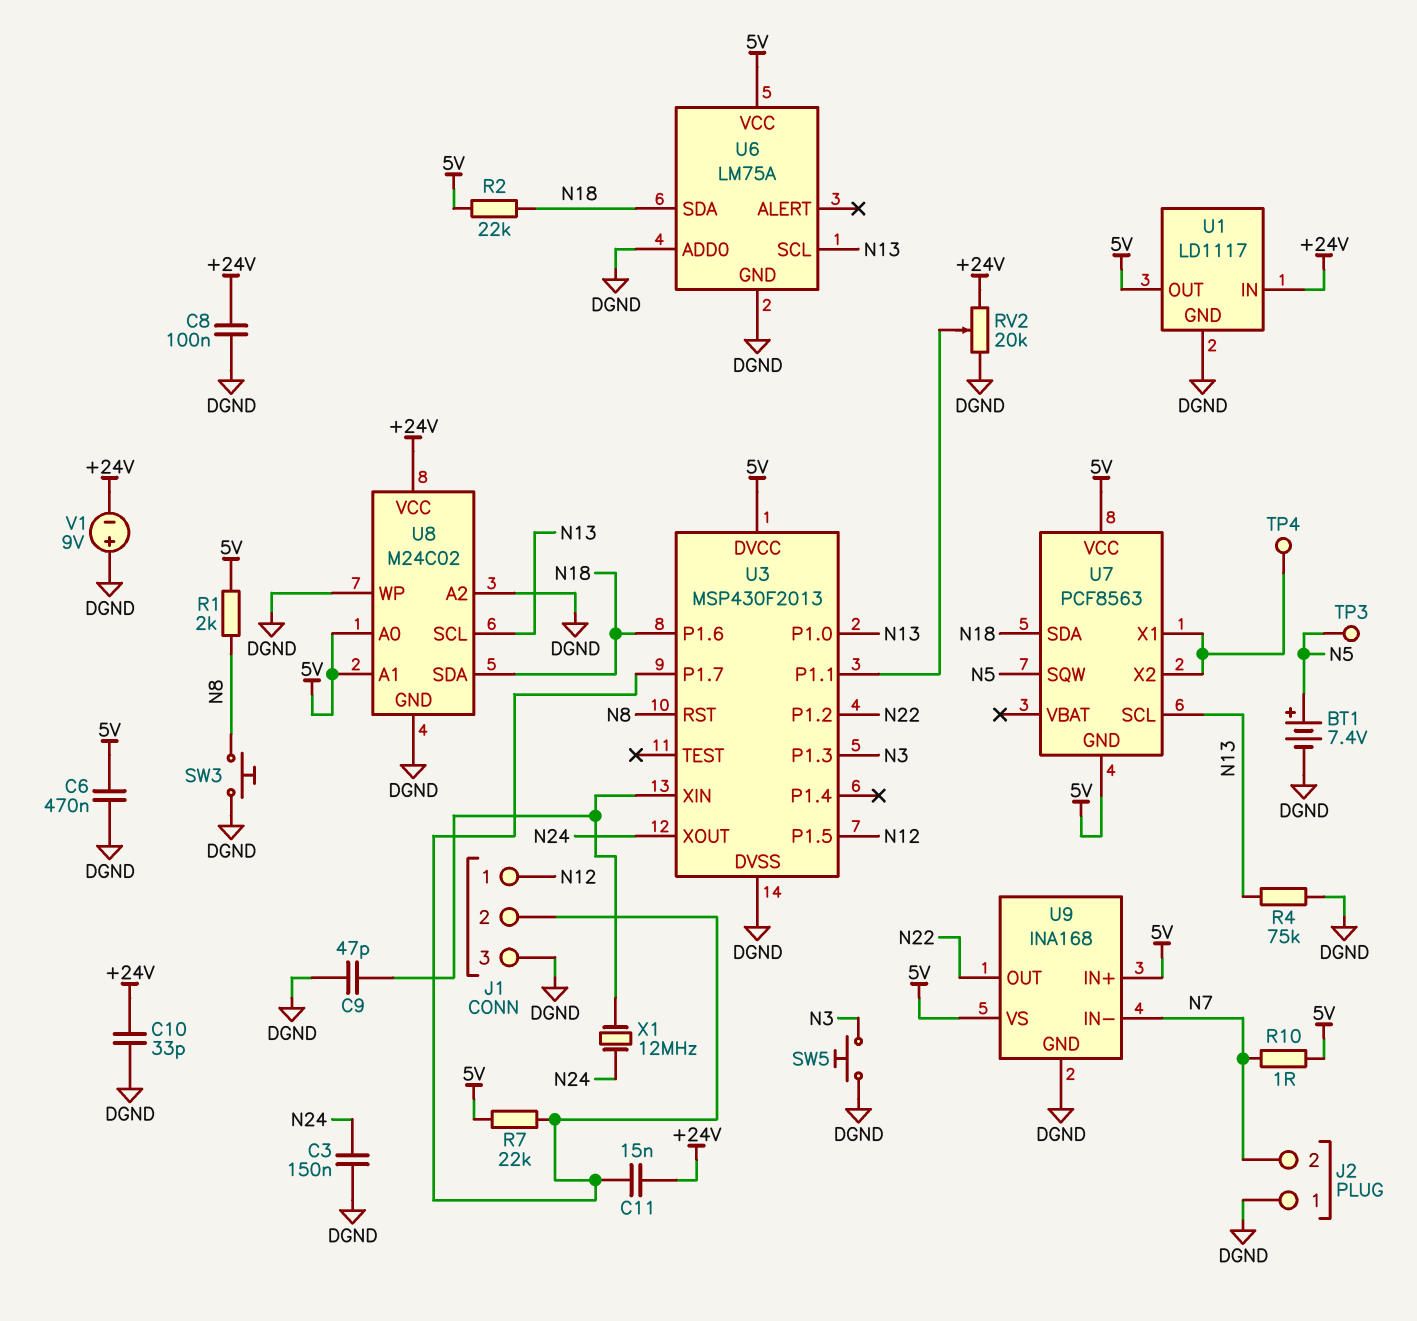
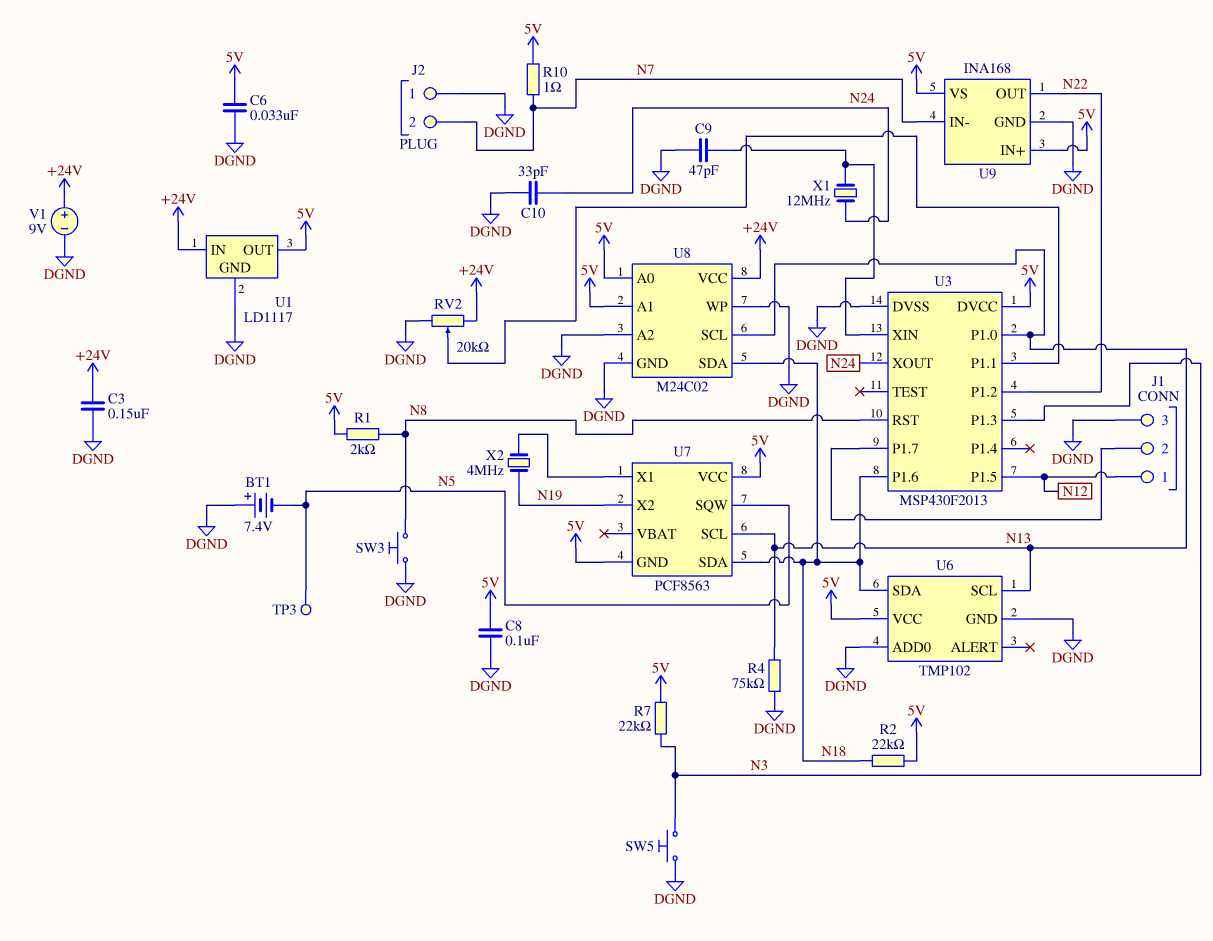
BT1: 7.4V (plus N5, minus DGND) -> 7.4V (plus DGND, minus N5)
C3: 150nF (DGND, N24) -> 150nF (+24V, DGND)
C6: 470nF (5V, DGND) -> 33nF (5V, DGND)
C8: 100nF (+24V, DGND) -> 100nF (5V, DGND)
C10: 33pF (+24V, DGND) -> 33pF (DGND, N24)
C11: 15nF (+24V, J1/2) -> none
R7: 22k (5V, J1/2) -> 22k (5V, N3)
TP4: test point (U7/X1) -> none
U6: LM75A -> TMP102
U7 pin X2: U7/X1 -> N19
V1: 9V (plus DGND, minus +24V) -> 9V (plus +24V, minus DGND)
X2: none -> 4MHz (N19, U7/X1)

